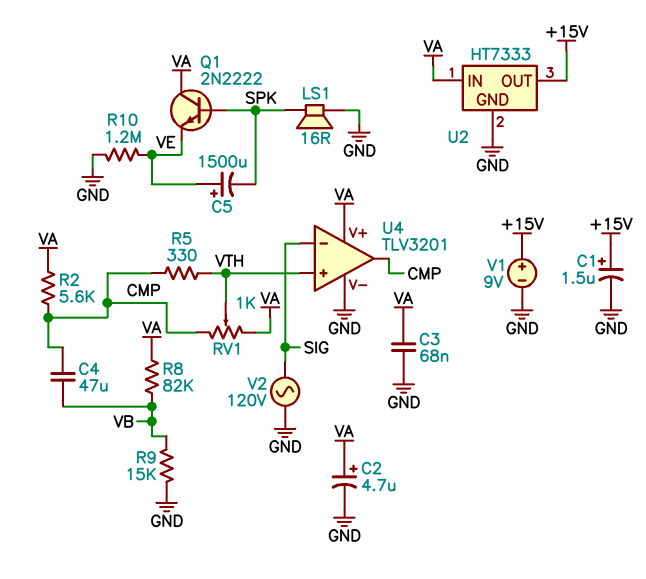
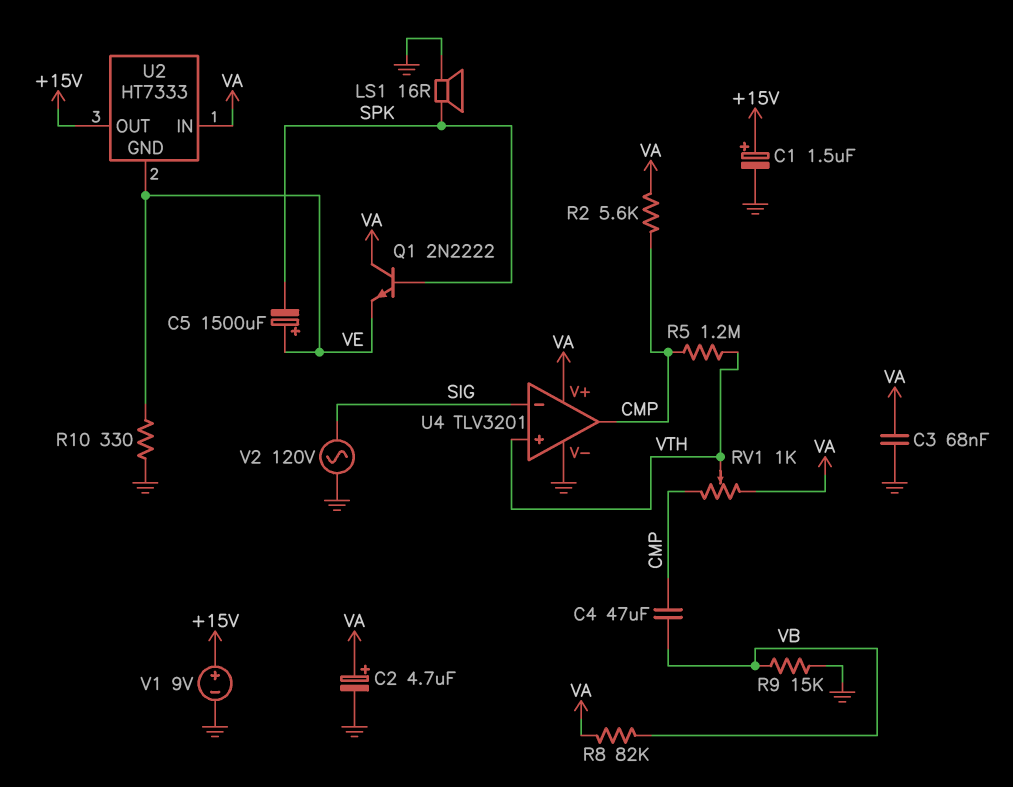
R5: 330 (CMP, VTH) -> 1.2M (CMP, VTH)
R10: 1.2M (GND, VE) -> 330 (GND, VE)
U2 pin GND: GND -> VE

